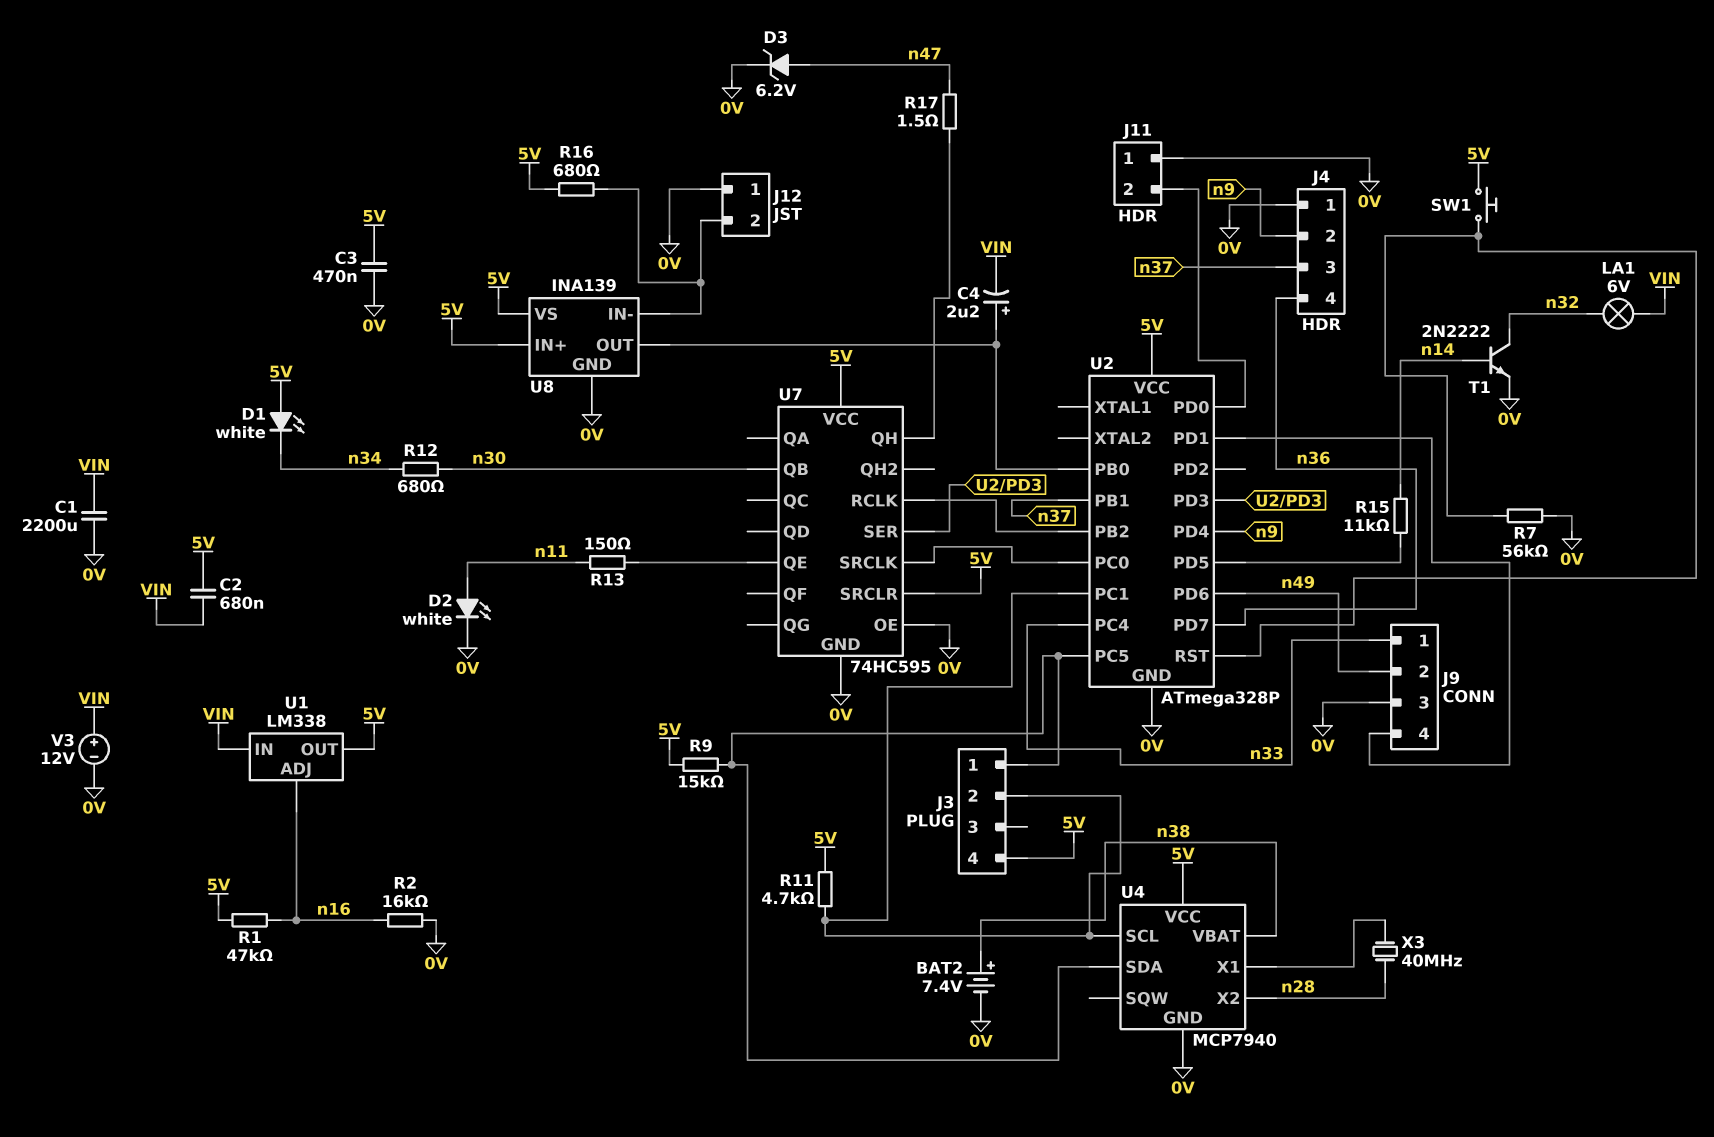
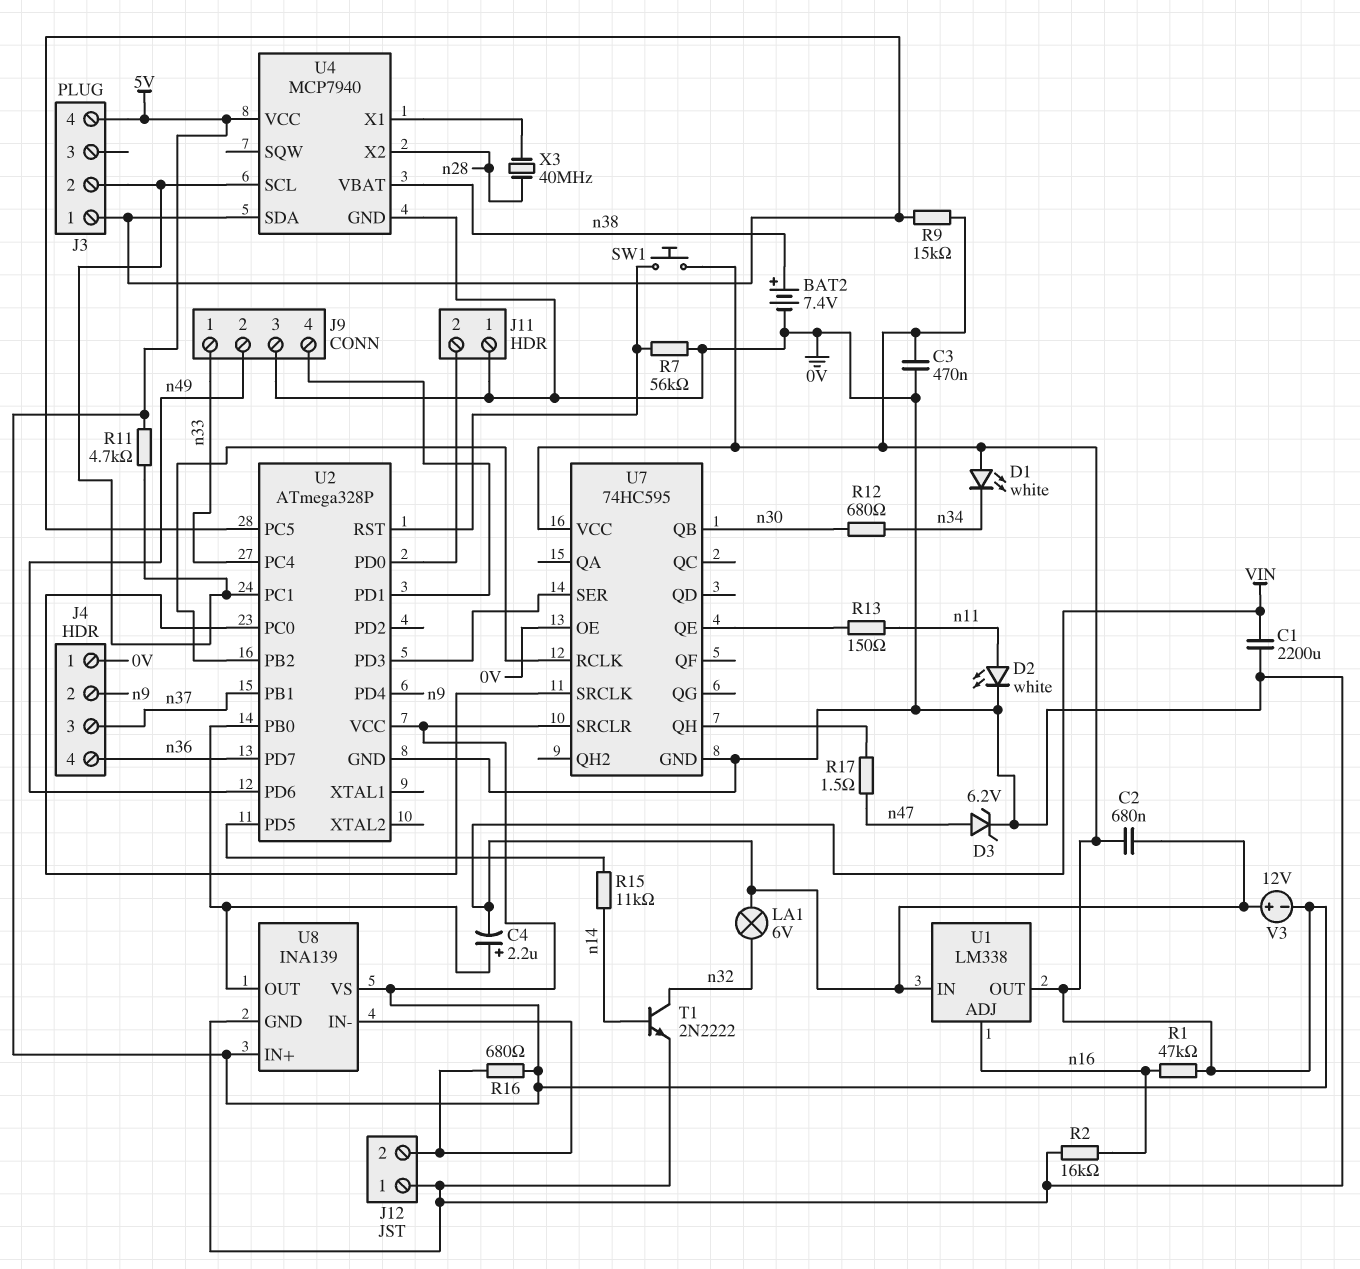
V3: 12V (plus VIN, minus 0V) -> 12V (plus VIN, minus 5V)

